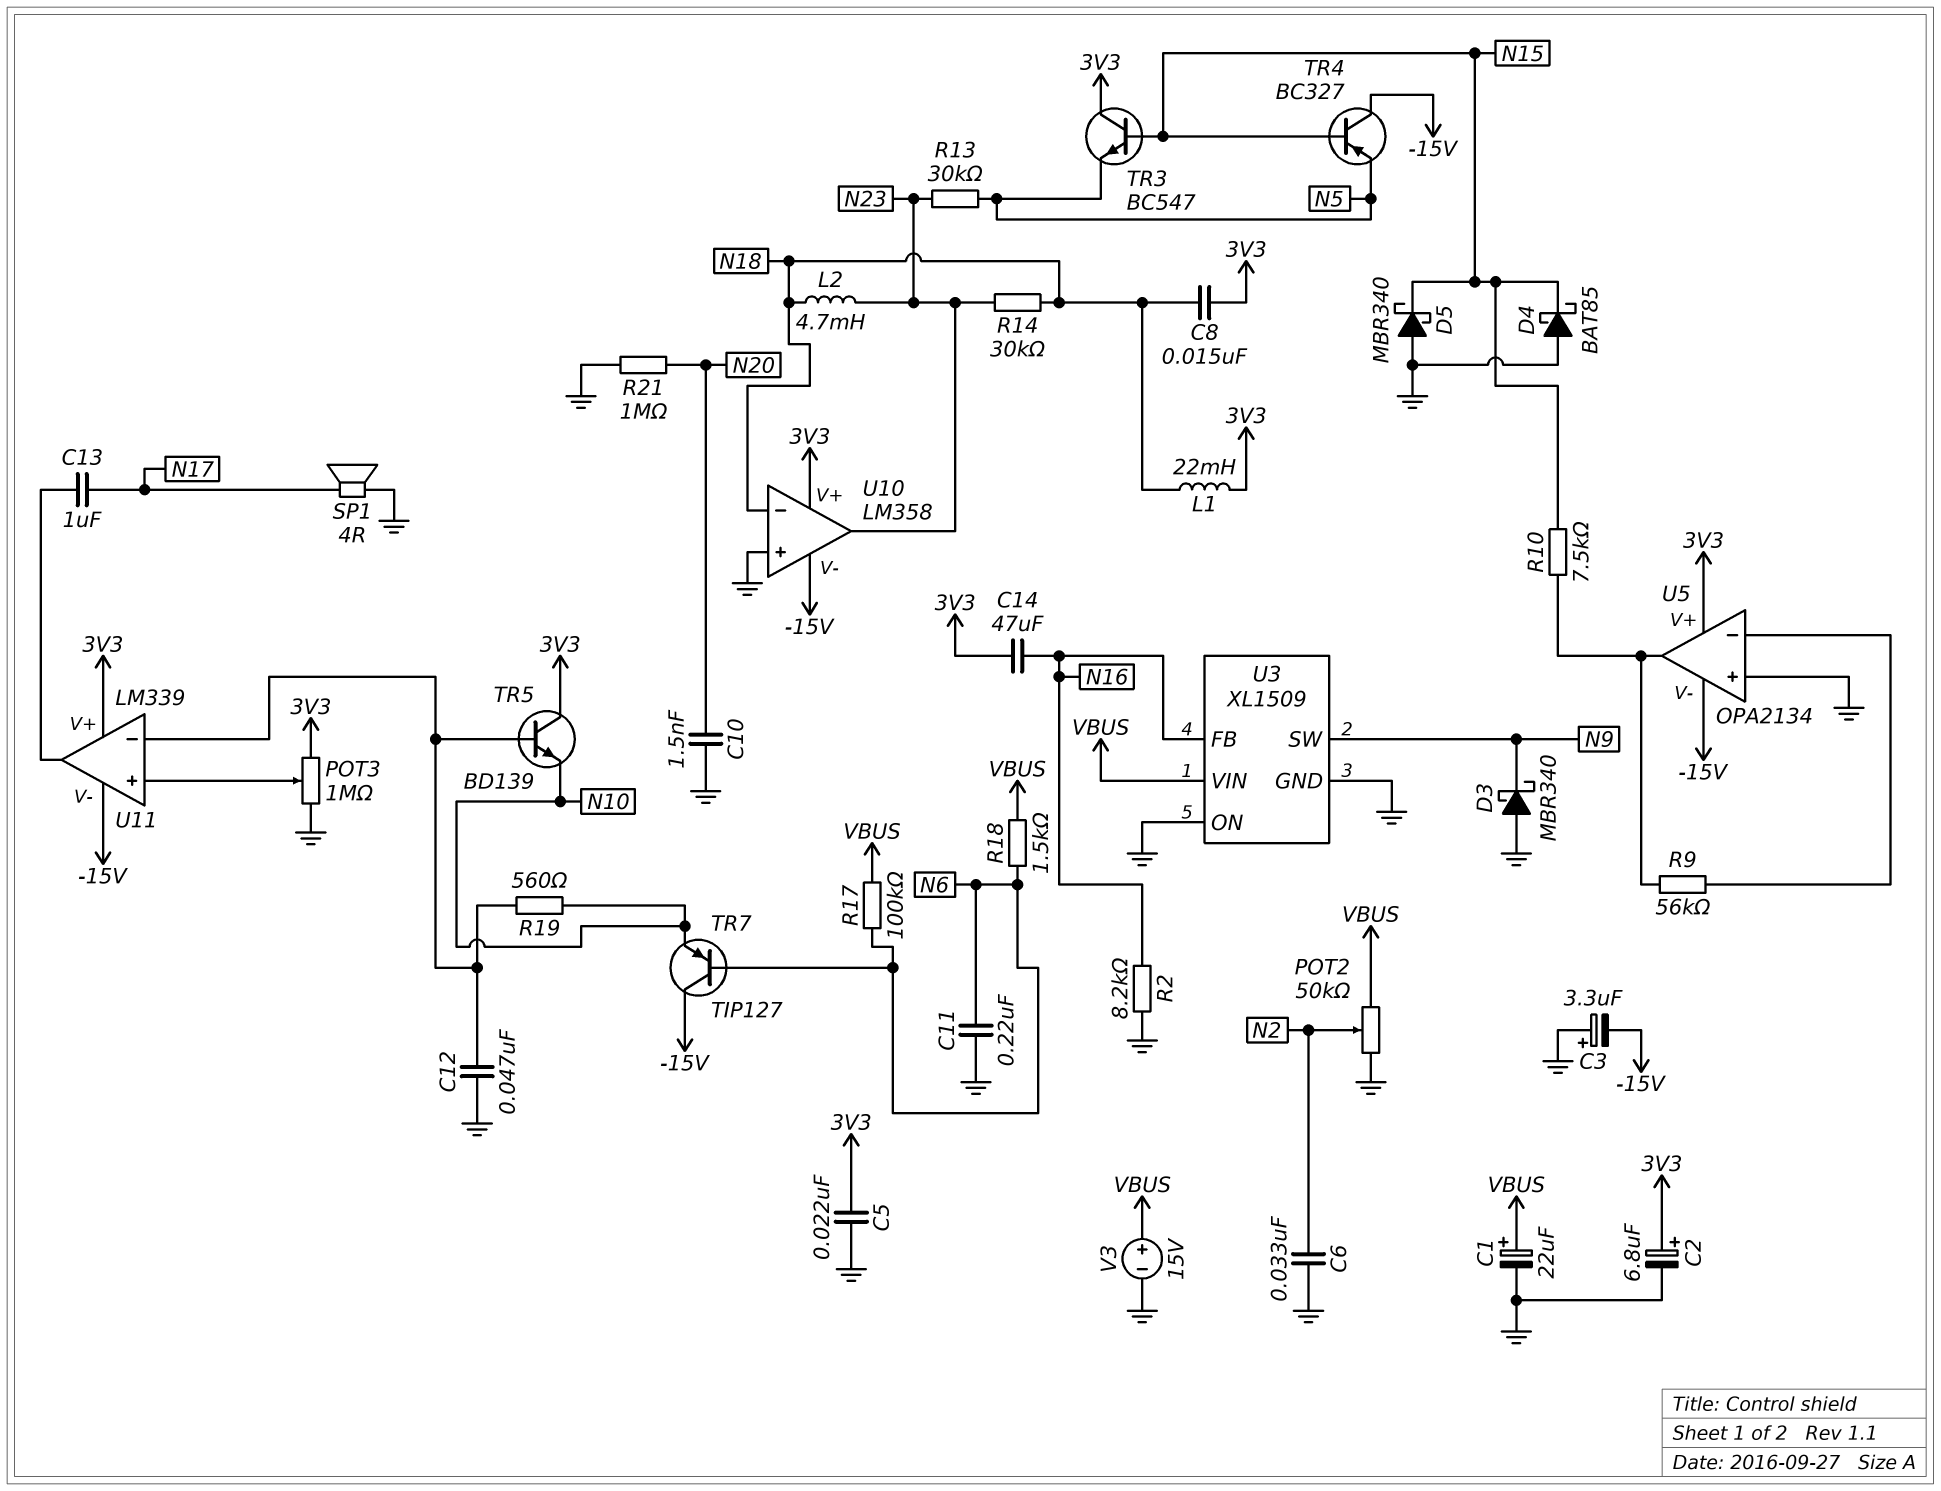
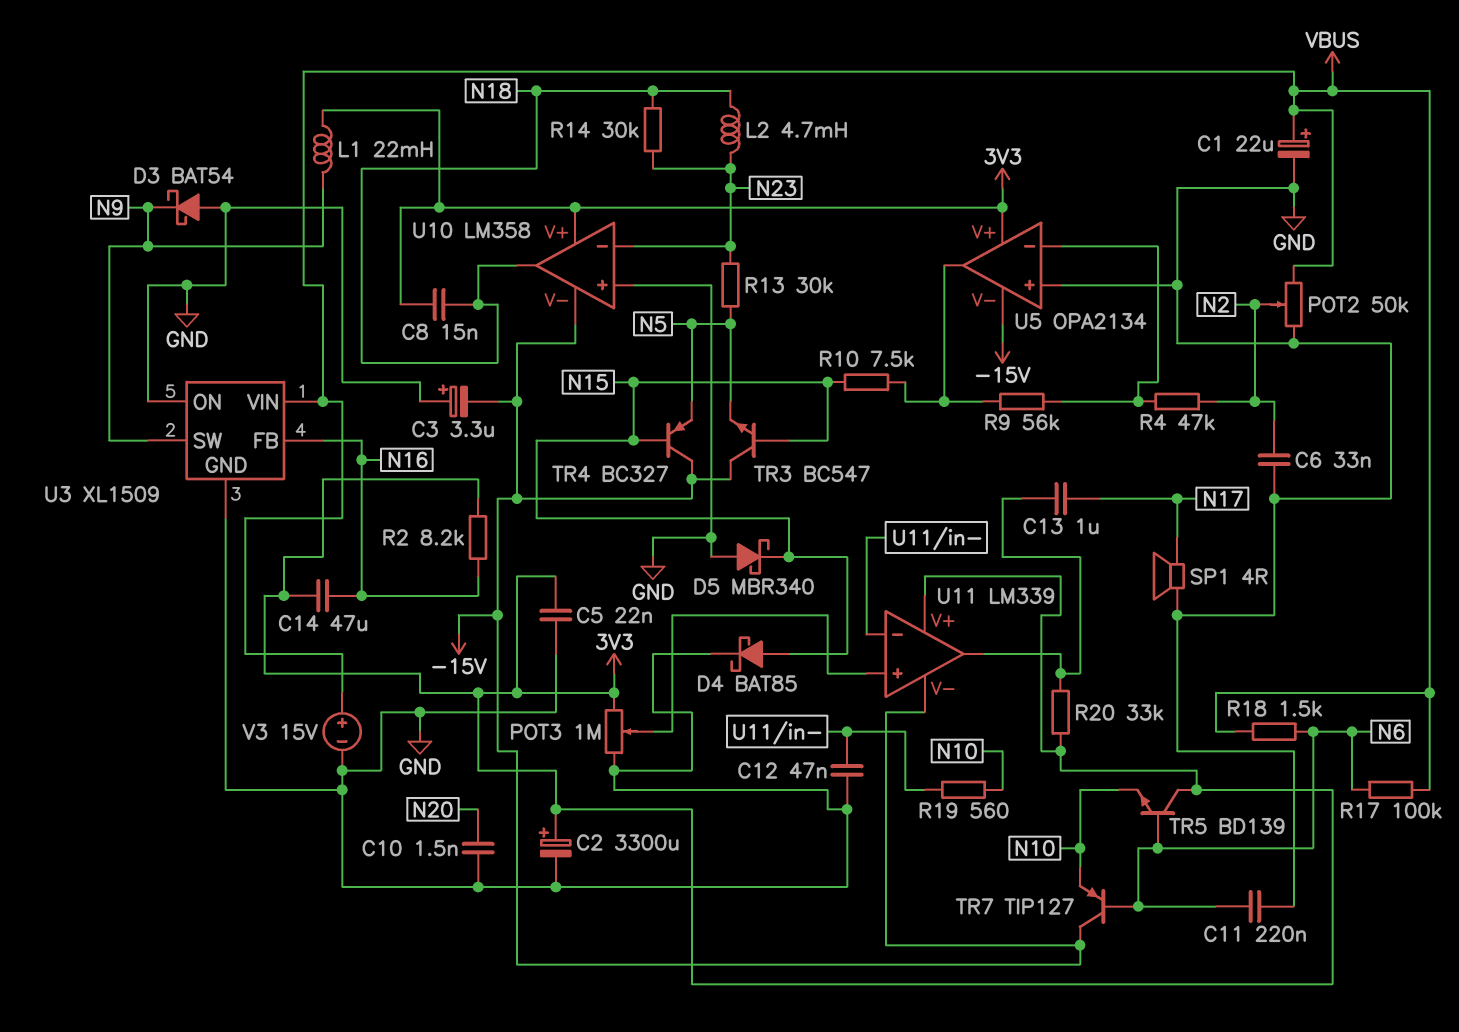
C2: 6.8uF (plus 3V3, minus GND) -> 3300uF (plus 3V3, minus GND)
D3: schottky MBR340 (A GND, K N9) -> schottky BAT54 (A GND, K N9)
D4: schottky BAT85 (A GND, K N15) -> schottky BAT85 (A N15, K GND)
L1: 22mH (3V3, N18) -> 22mH (3V3, N9)
R2: 8.2k (GND, N16) -> 8.2k (3V3, N16)
R4: none -> 47k (N2, U5/in-)
R20: none -> 33k (3V3, U11/out)
R21: 1M (GND, N20) -> none
TR3: NPN BC547 (B N15, C 3V3, E N5) -> NPN BC547 (B N15, C -15V, E N5)
TR5: NPN BD139 (B U11/in-, C 3V3, E N10) -> NPN BD139 (B N6, C 3V3, E N10)
U10 pin in-: N18 -> N23
U10 pin out: N23 -> N18

